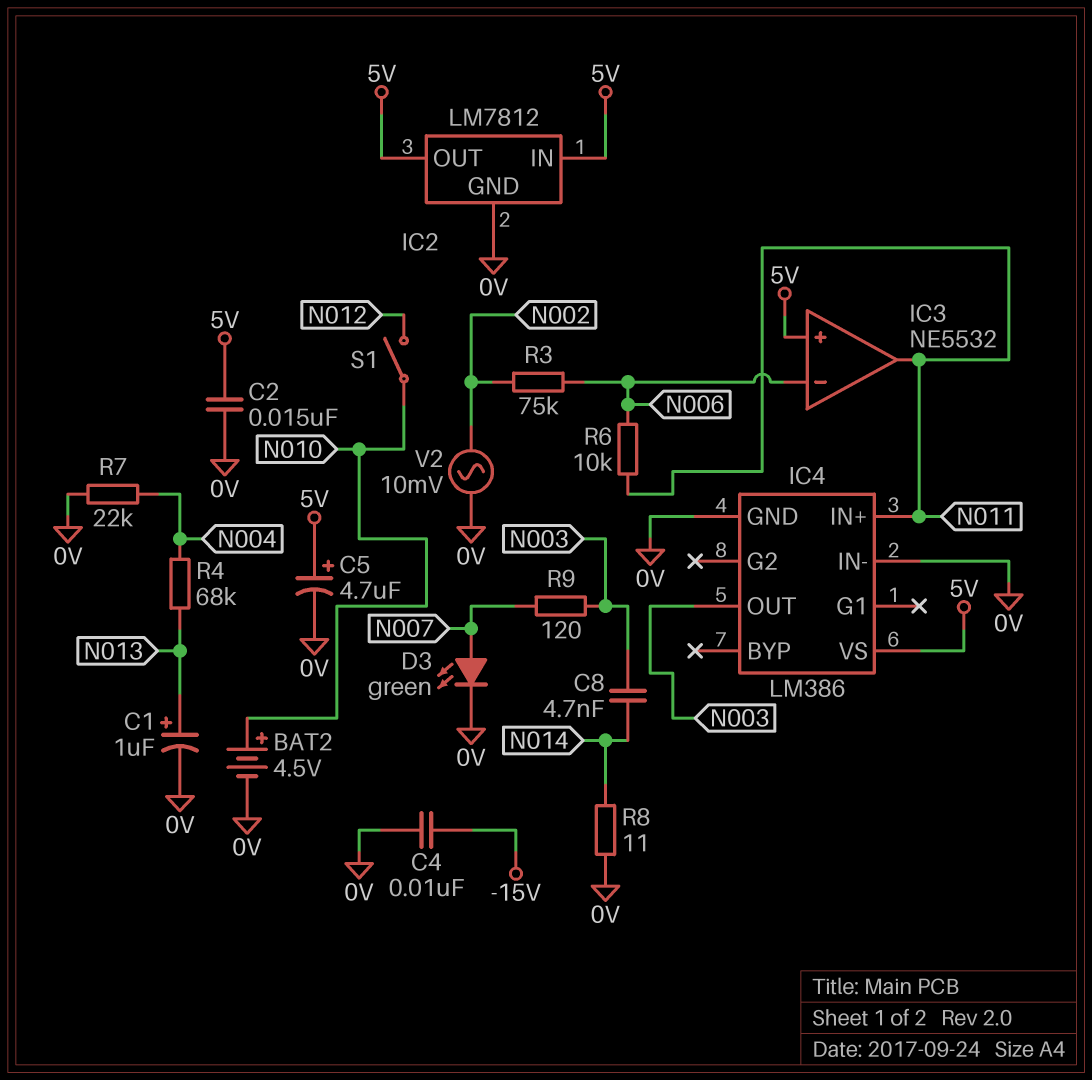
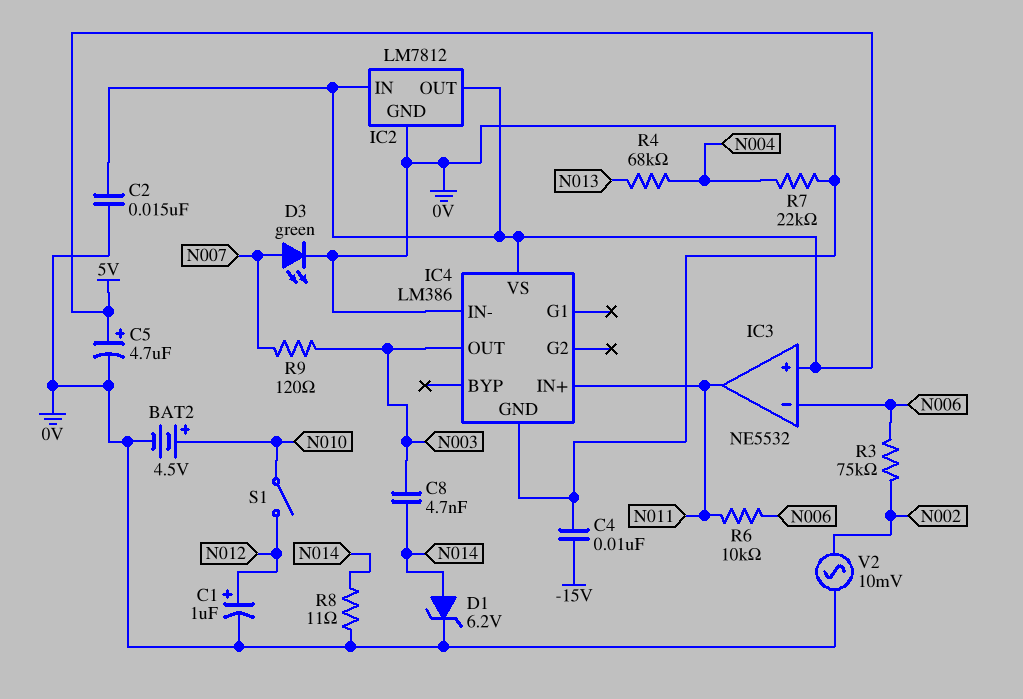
C1: 1uF (plus N013, minus 0V) -> 1uF (plus N012, minus 0V)
D1: none -> zener 6.2V (A N014, K 0V)

